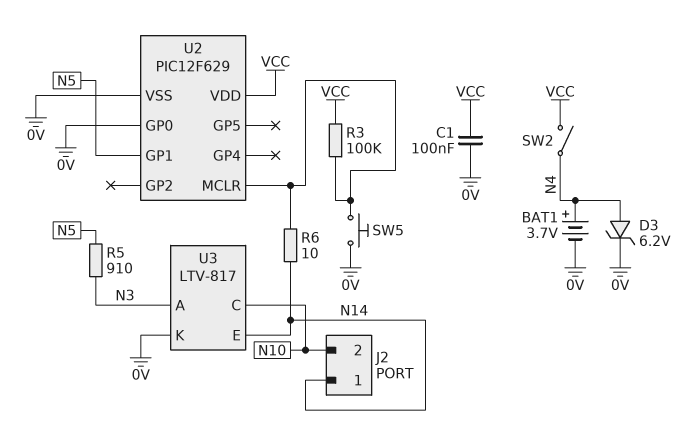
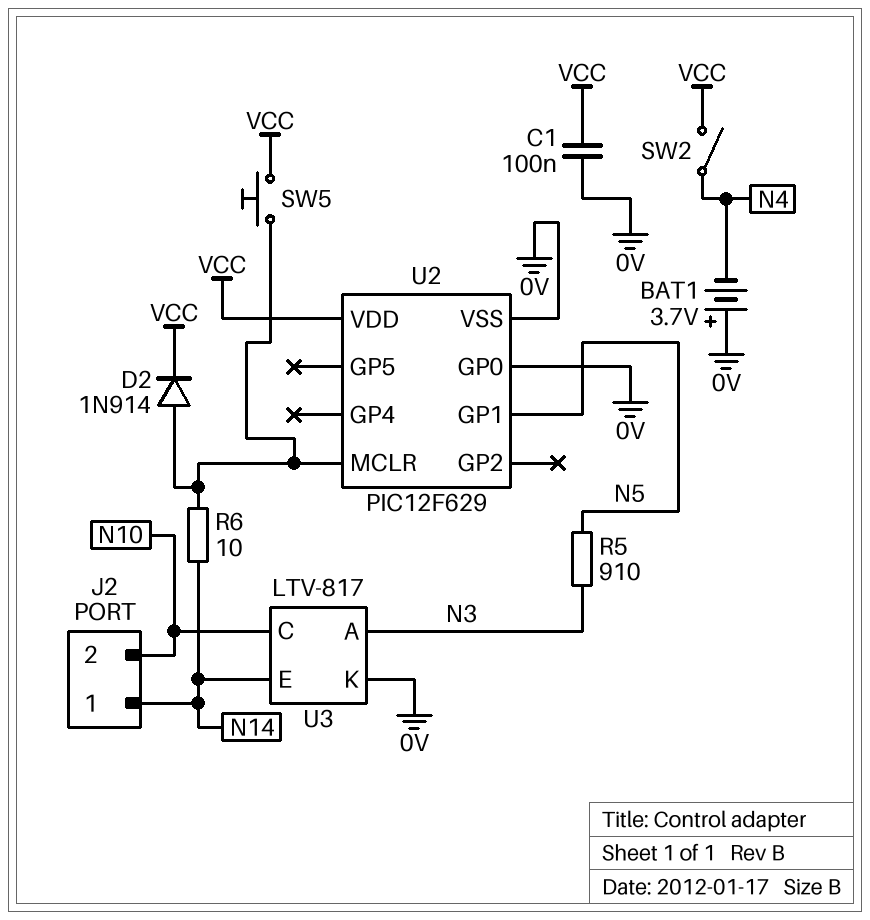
BAT1: 3.7V (plus N4, minus 0V) -> 3.7V (plus 0V, minus N4)
D2: none -> diode 1N914 (A U2/MCLR, K VCC)
D3: zener 6.2V (A N4, K 0V) -> none
R3: 100k (U2/MCLR, VCC) -> none
SW5: button (0V, U2/MCLR) -> button (U2/MCLR, VCC)

